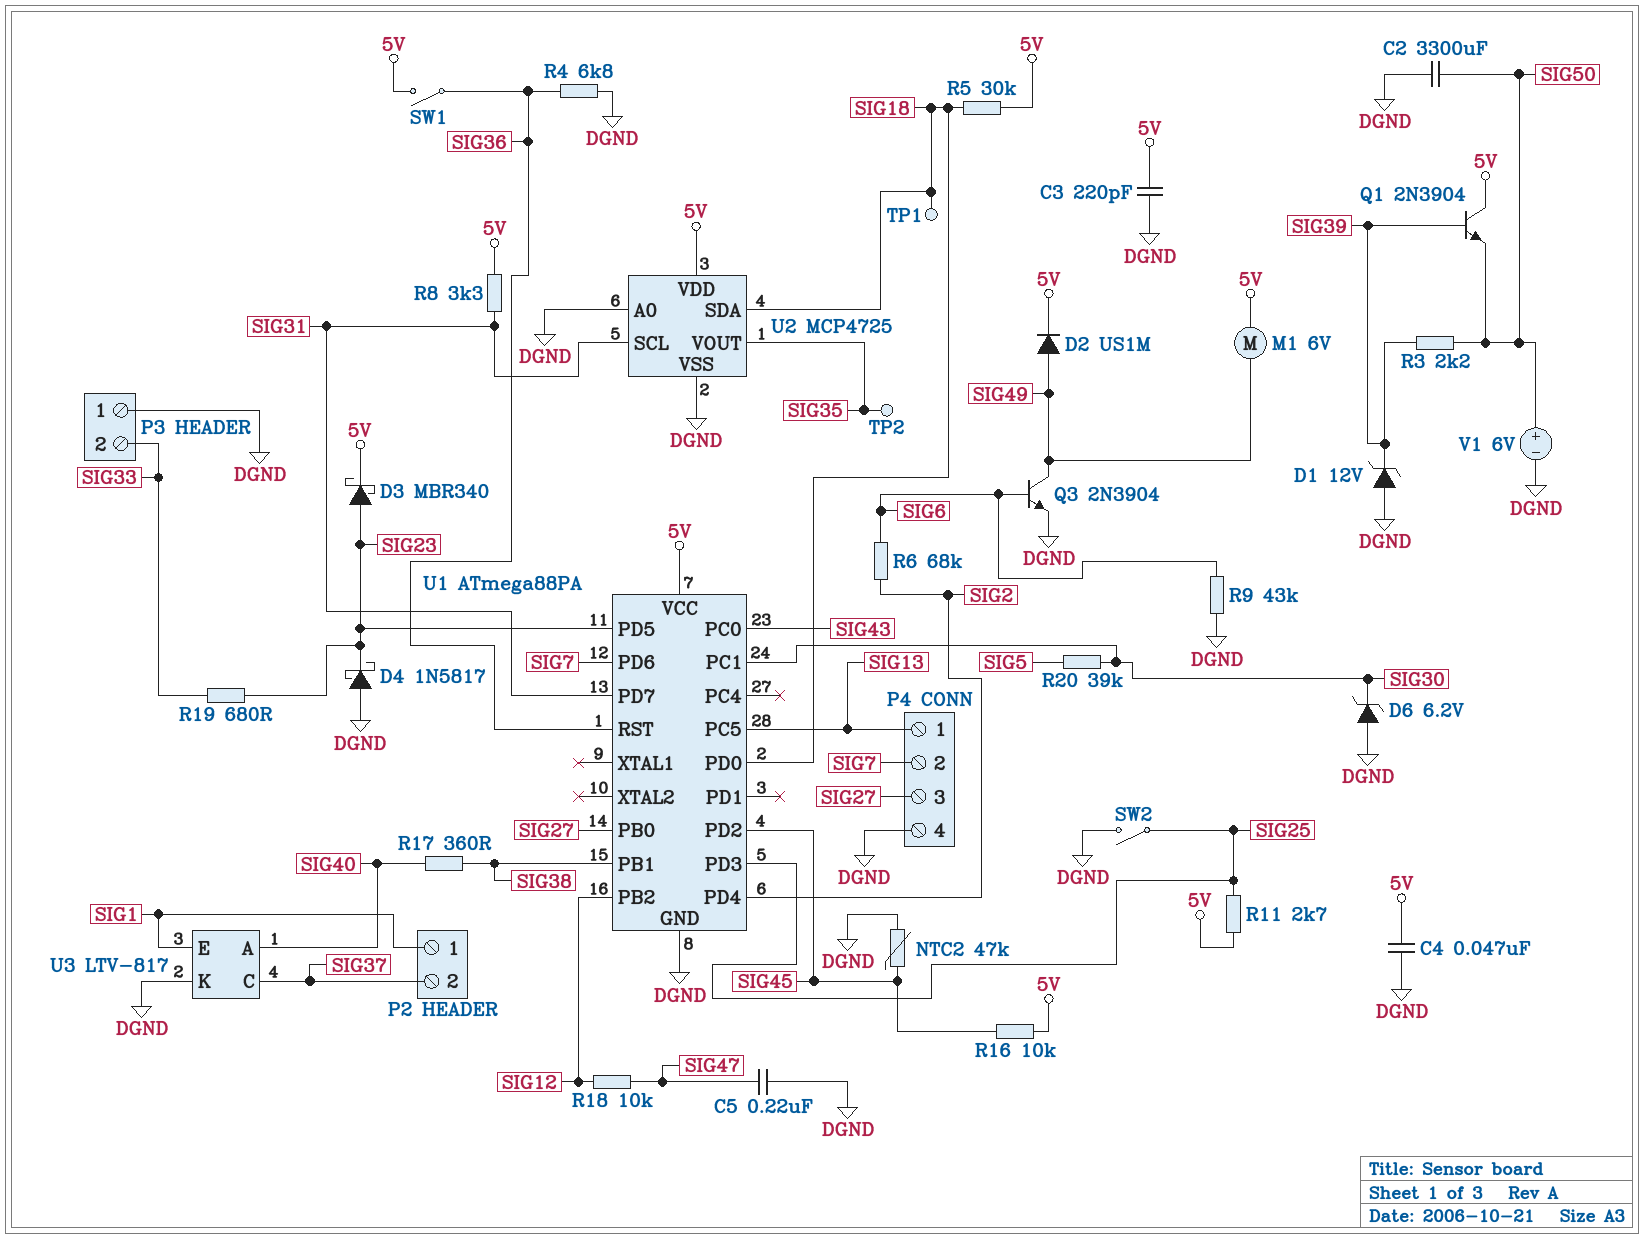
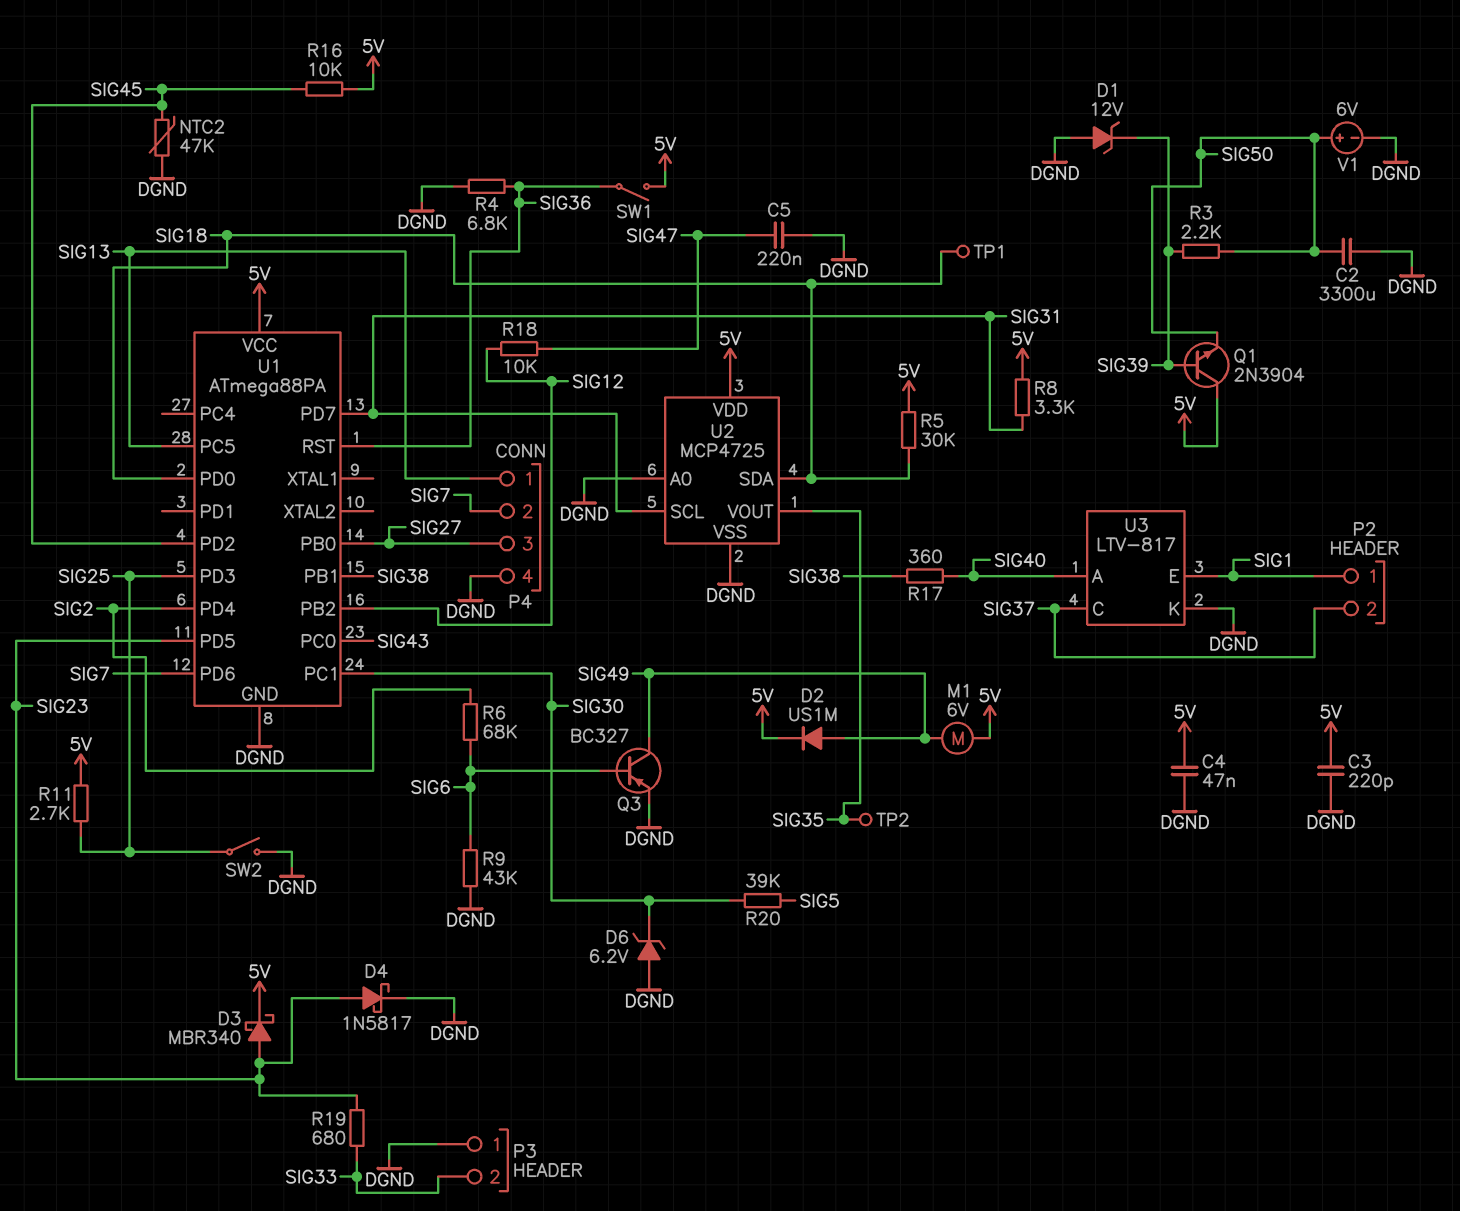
D4: schottky 1N5817 (A DGND, K SIG23) -> schottky 1N5817 (A SIG23, K DGND)
Q3: NPN 2N3904 (B SIG6, C SIG49, E DGND) -> PNP BC327 (B SIG6, C SIG49, E DGND)

